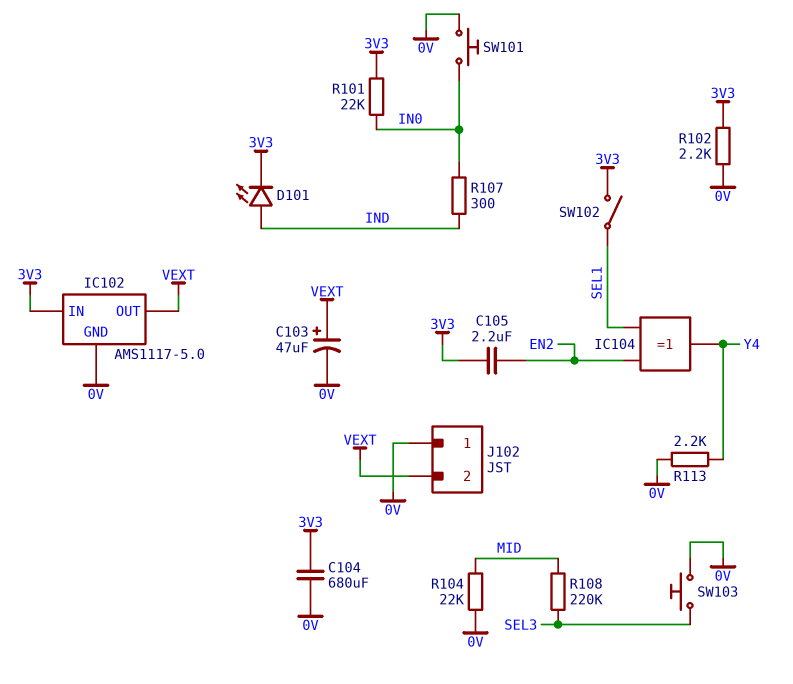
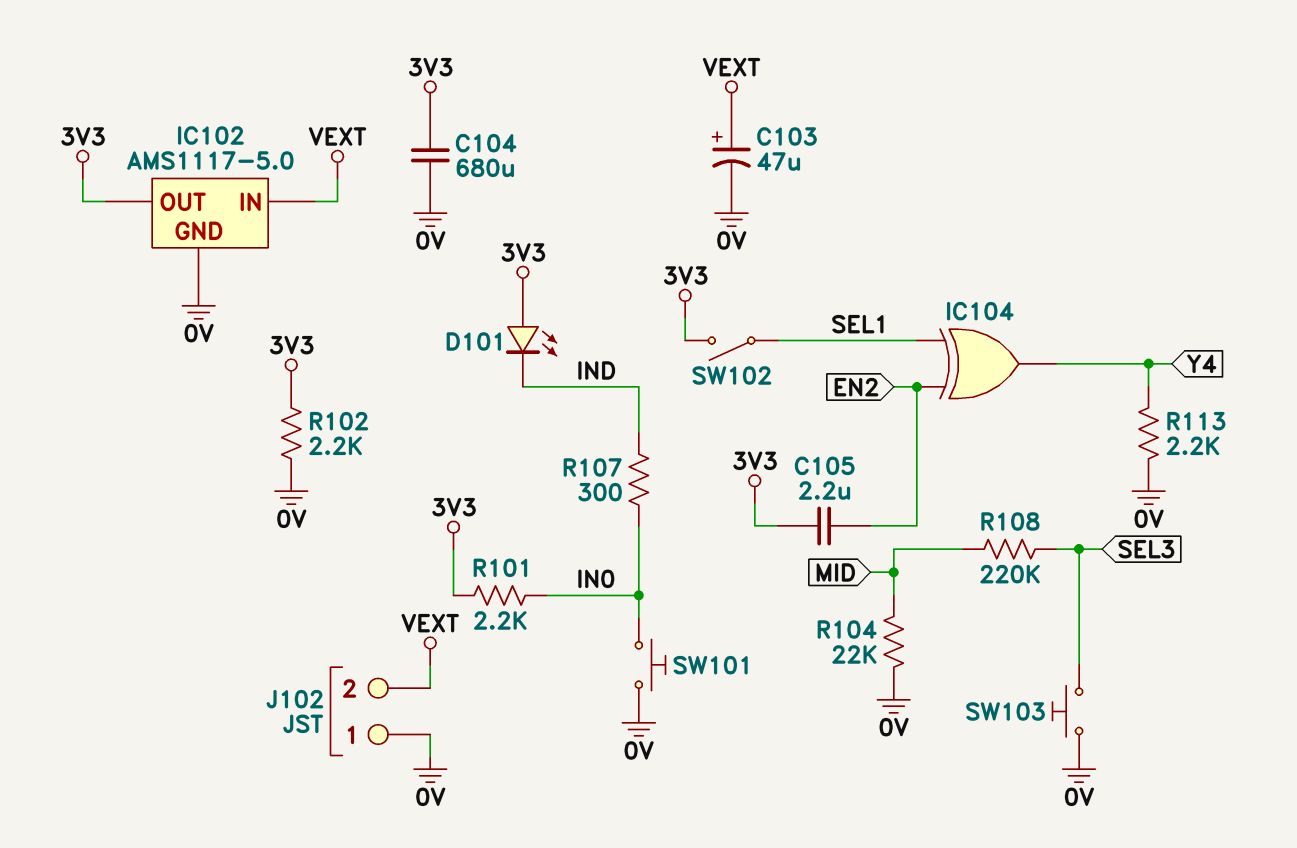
D101: LED (A IND, K 3V3) -> LED (A 3V3, K IND)
IC102 pin IN: 3V3 -> VEXT
IC102 pin OUT: VEXT -> 3V3
R101: 22k (3V3, IN0) -> 2.2k (3V3, IN0)

